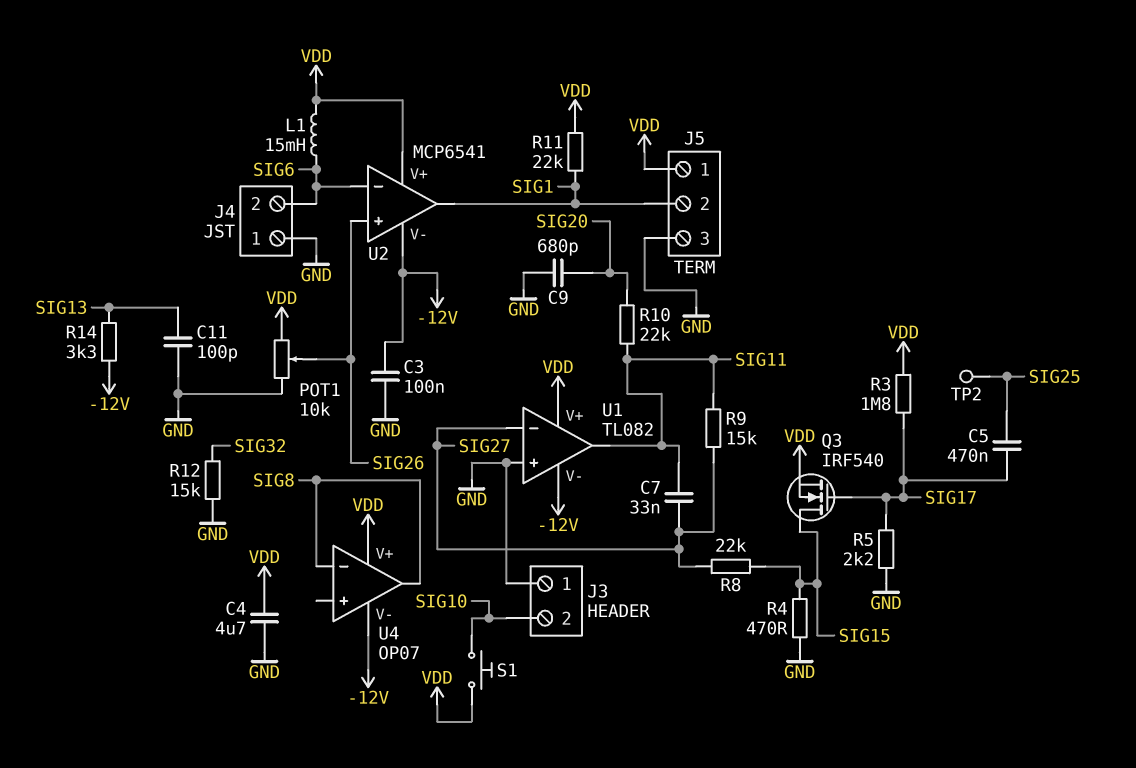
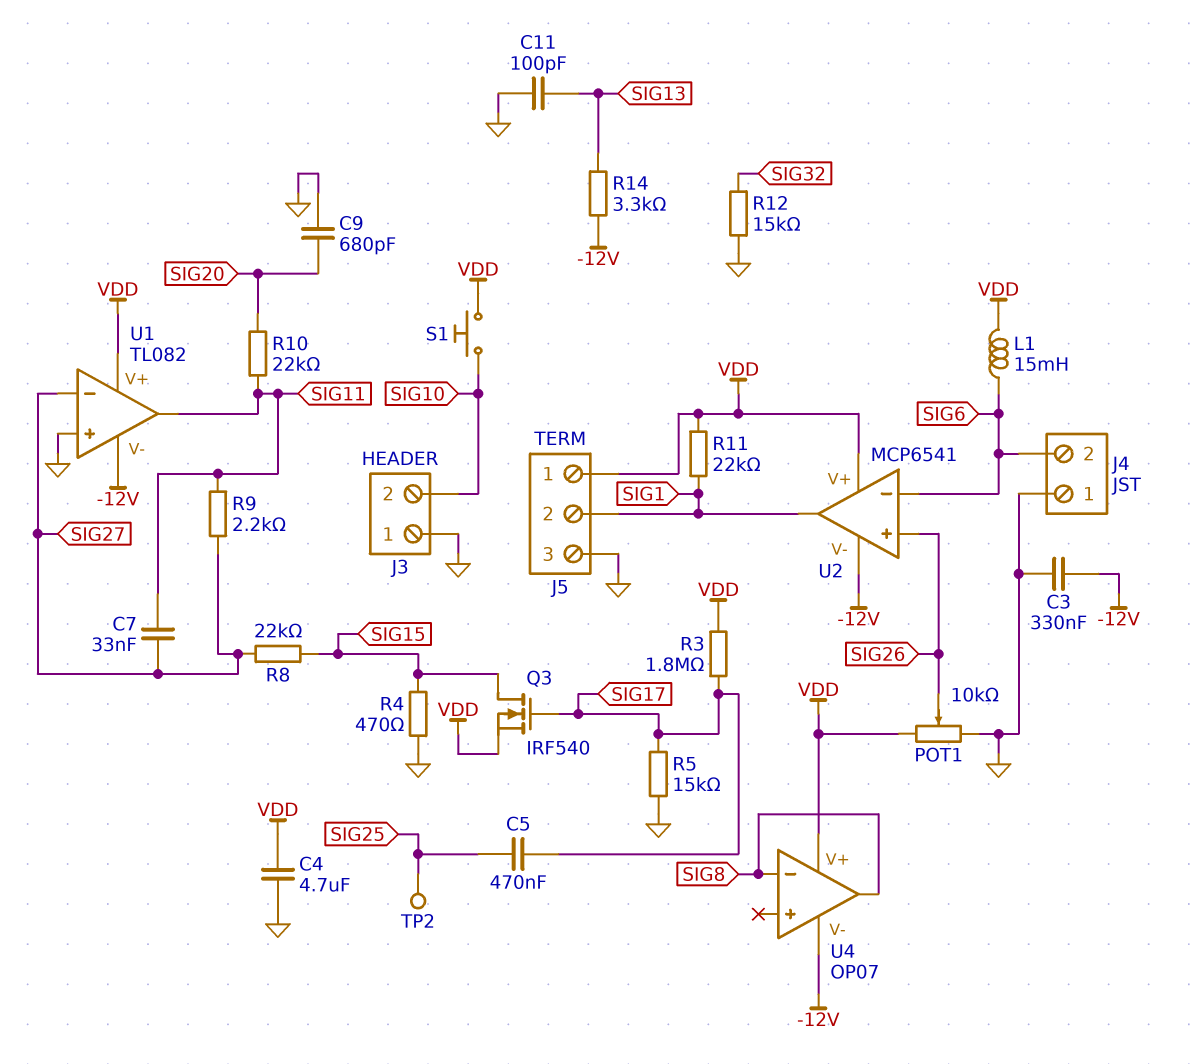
C3: 100nF (-12V, GND) -> 330nF (-12V, GND)
R5: 2.2k (GND, SIG17) -> 15k (GND, SIG17)
R9: 15k (SIG11, SIG27) -> 2.2k (SIG11, SIG27)

